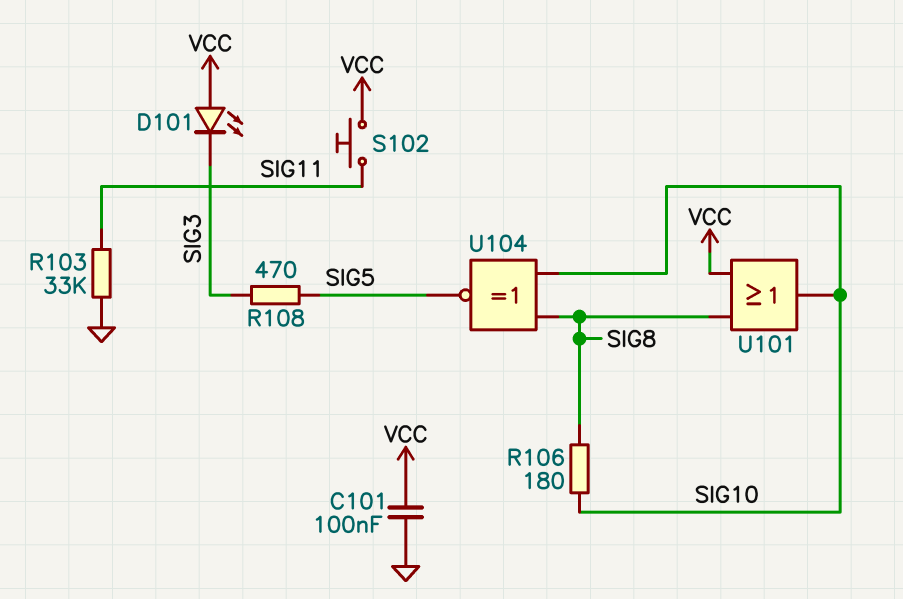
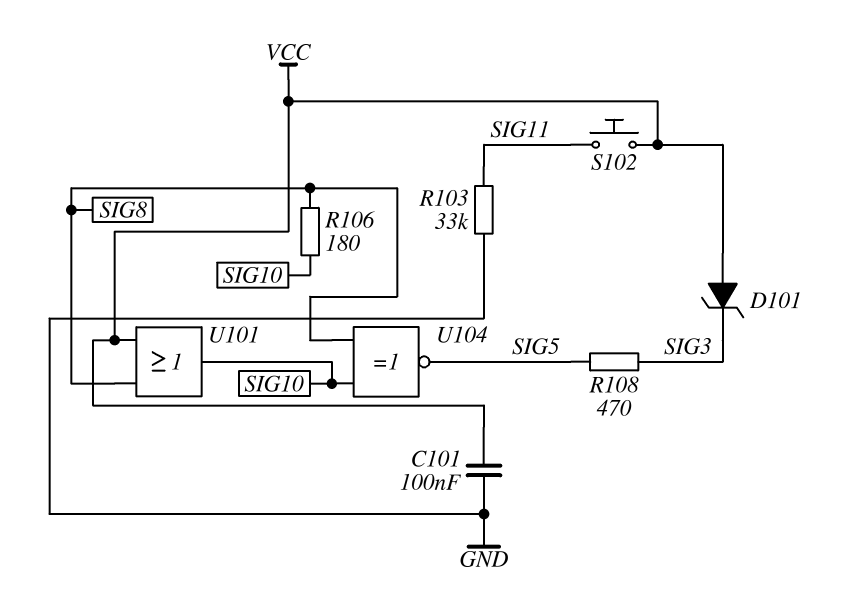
D101: LED (A VCC, K SIG3) -> zener (A VCC, K SIG3)

